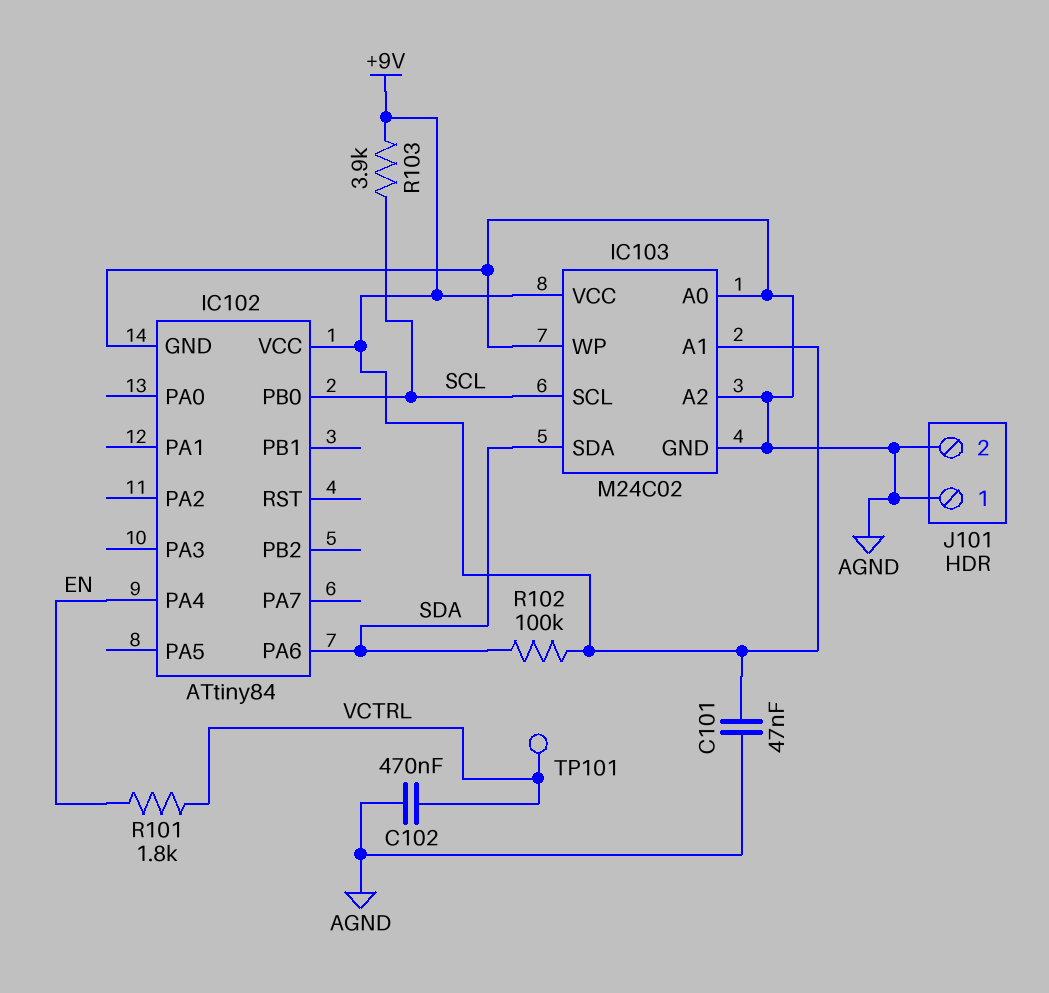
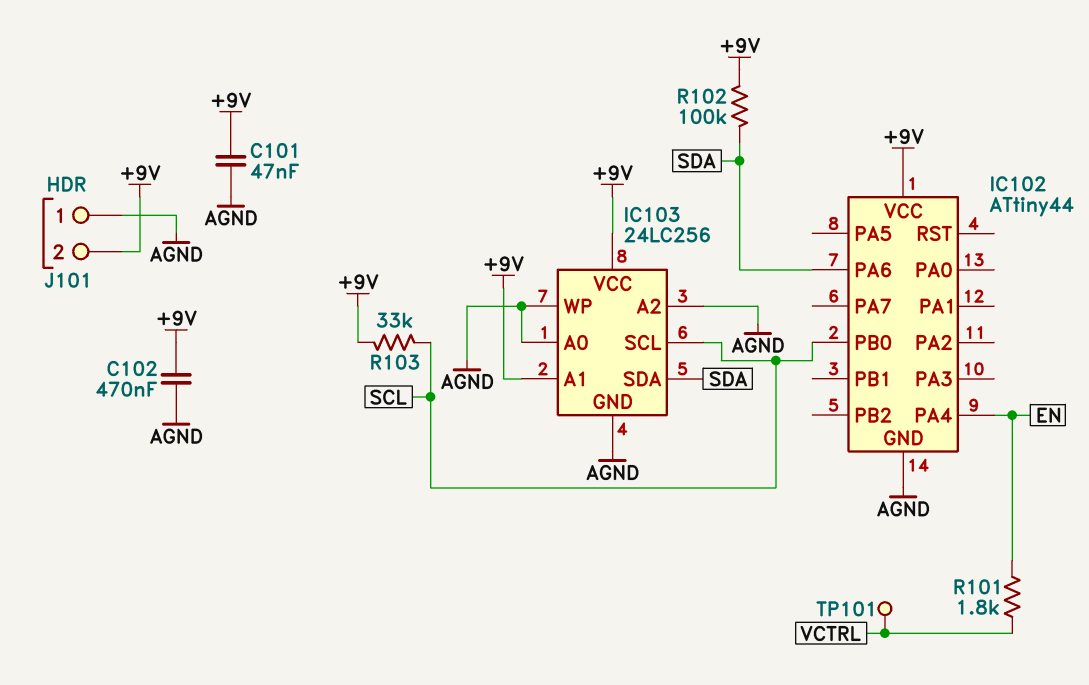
C102: 470nF (AGND, VCTRL) -> 470nF (+9V, AGND)
IC102: ATtiny84 -> ATtiny44
IC103: M24C02 -> 24LC256
J101 pin 2: AGND -> +9V
R103: 3.9k (+9V, SCL) -> 33k (+9V, SCL)

